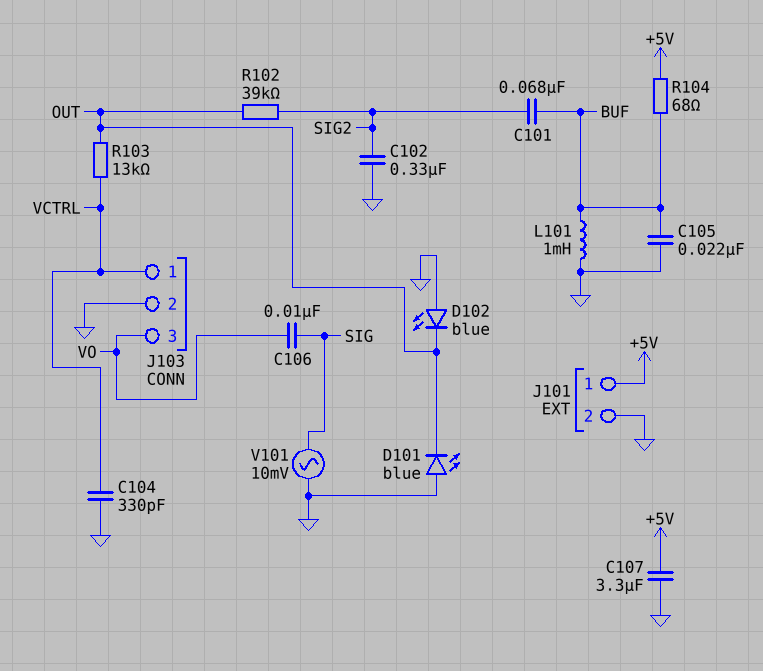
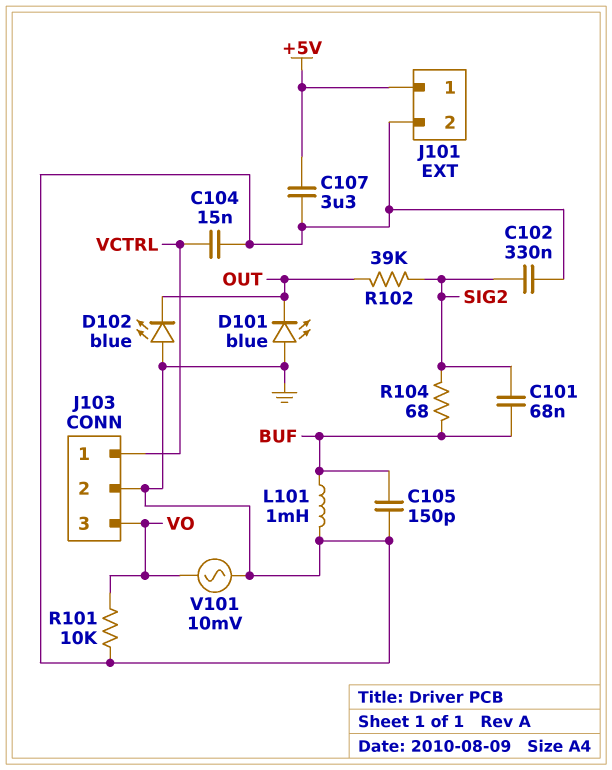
C104: 330pF (GND, VCTRL) -> 15nF (GND, VCTRL)
C105: 22nF (BUF, GND) -> 150pF (BUF, GND)
C106: 10nF (SIG, VO) -> none
R101: none -> 10k (GND, VO)
R103: 13k (OUT, VCTRL) -> none
R104: 68 (+5V, BUF) -> 68 (BUF, SIG2)
V101: AC 10mV (GND, SIG) -> AC 10mV (GND, VO)

